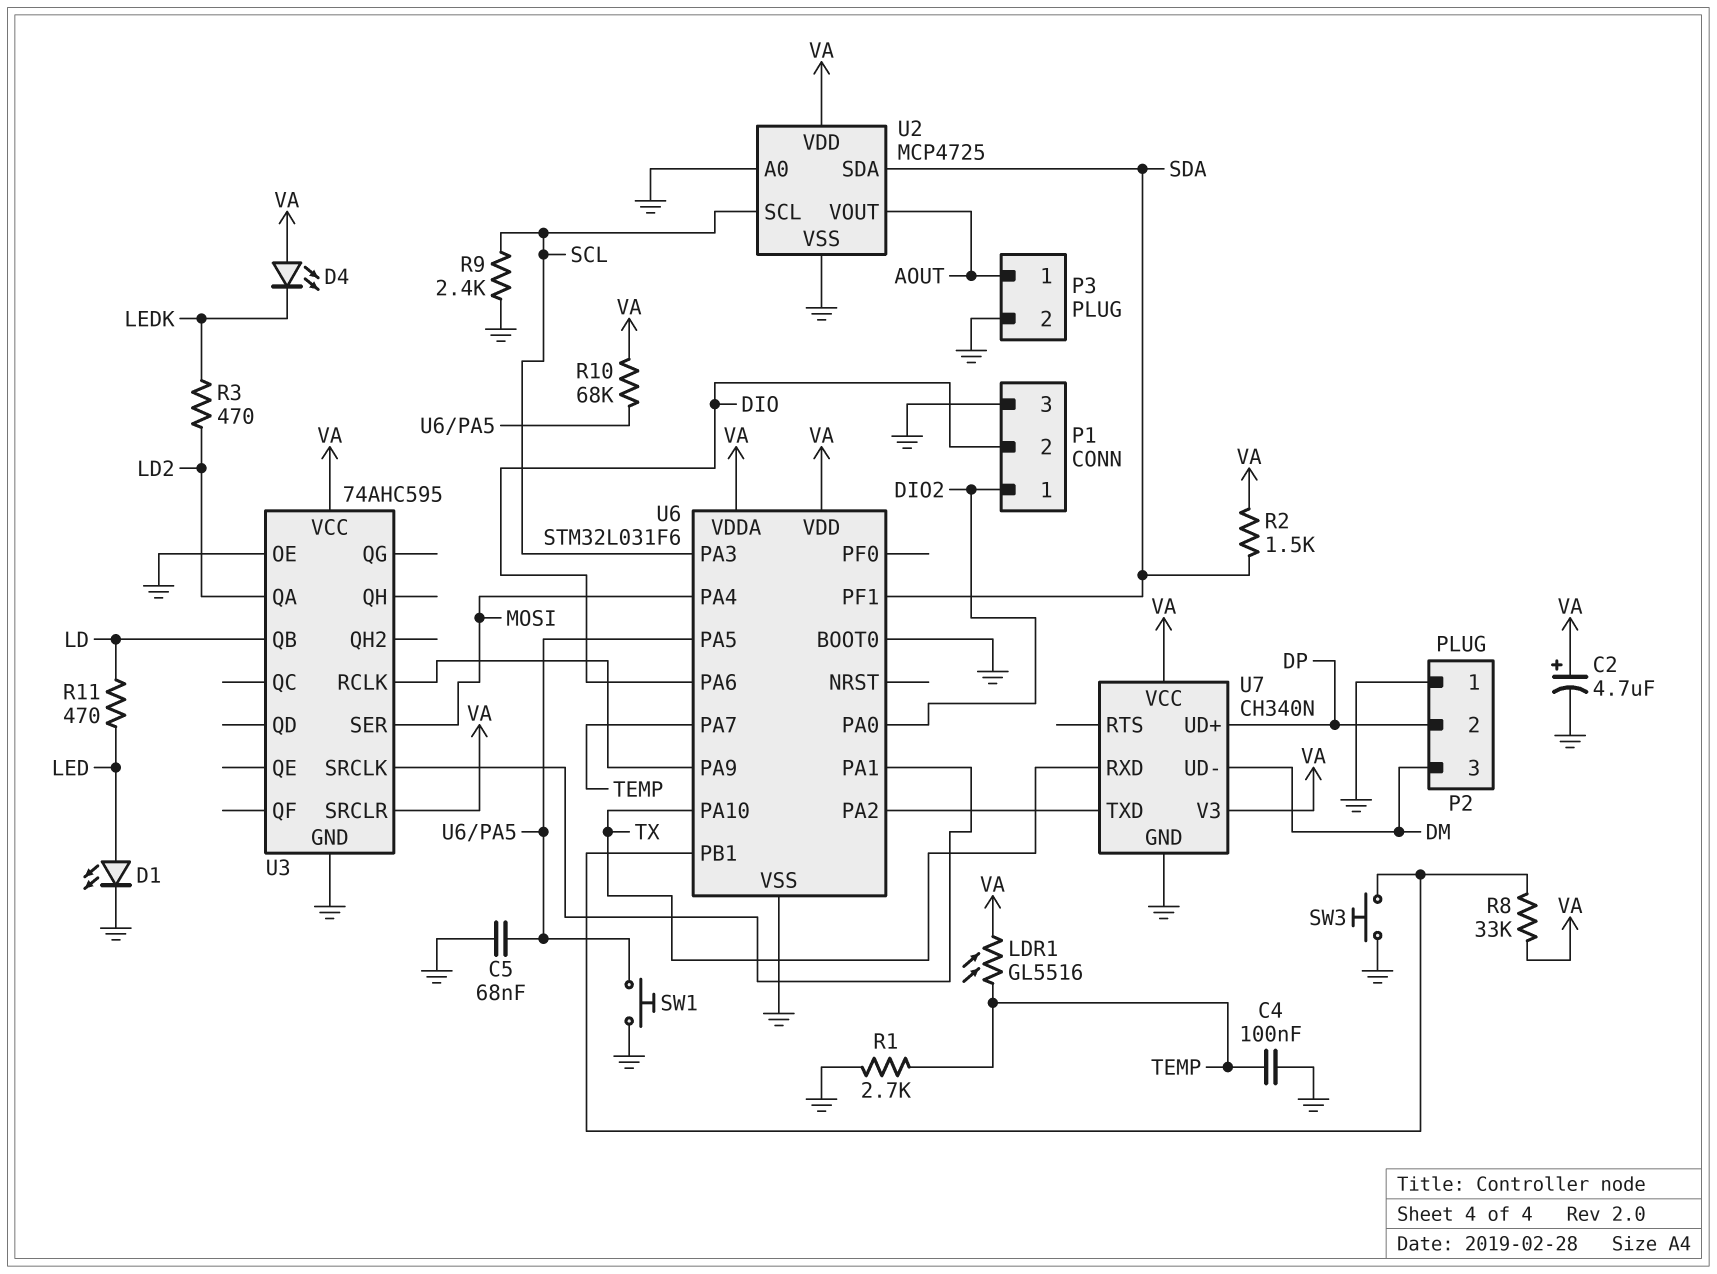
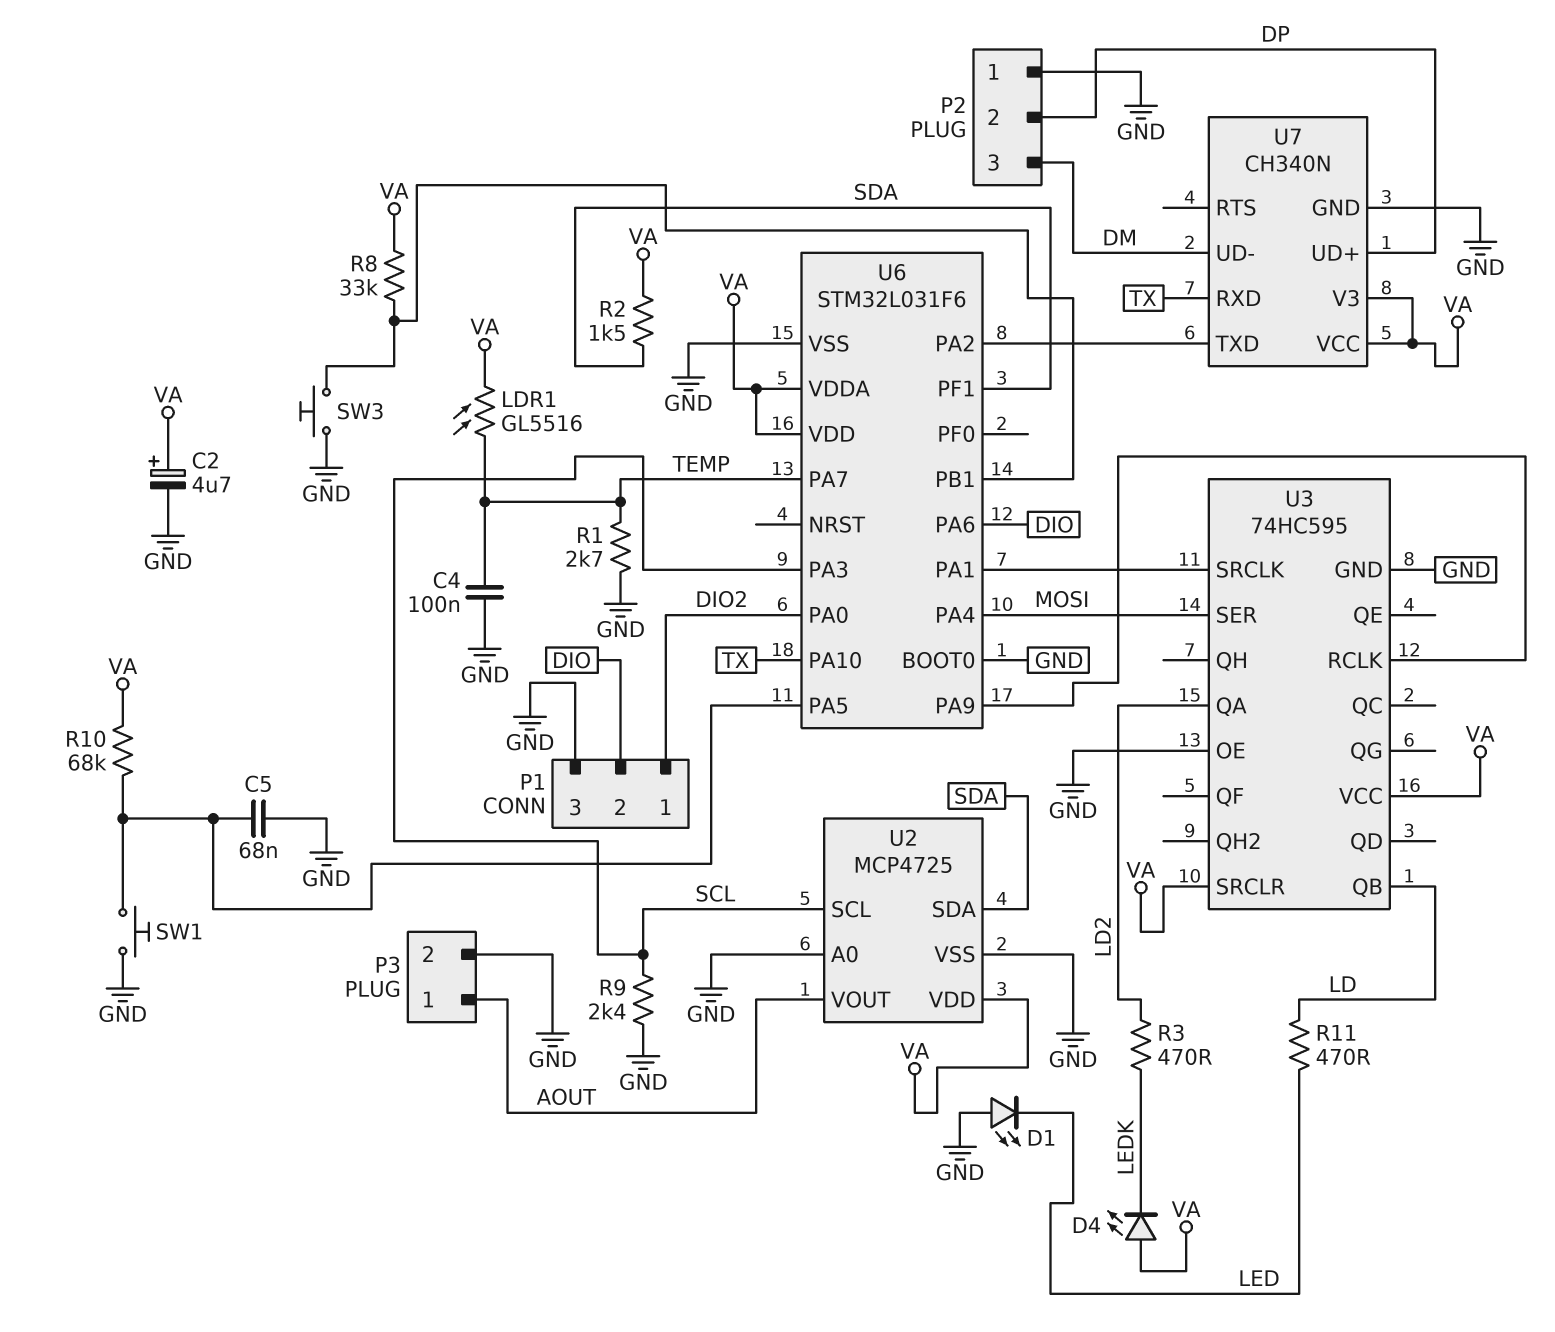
D1: LED (A LED, K GND) -> LED (A GND, K LED)
U3: 74AHC595 -> 74HC595

